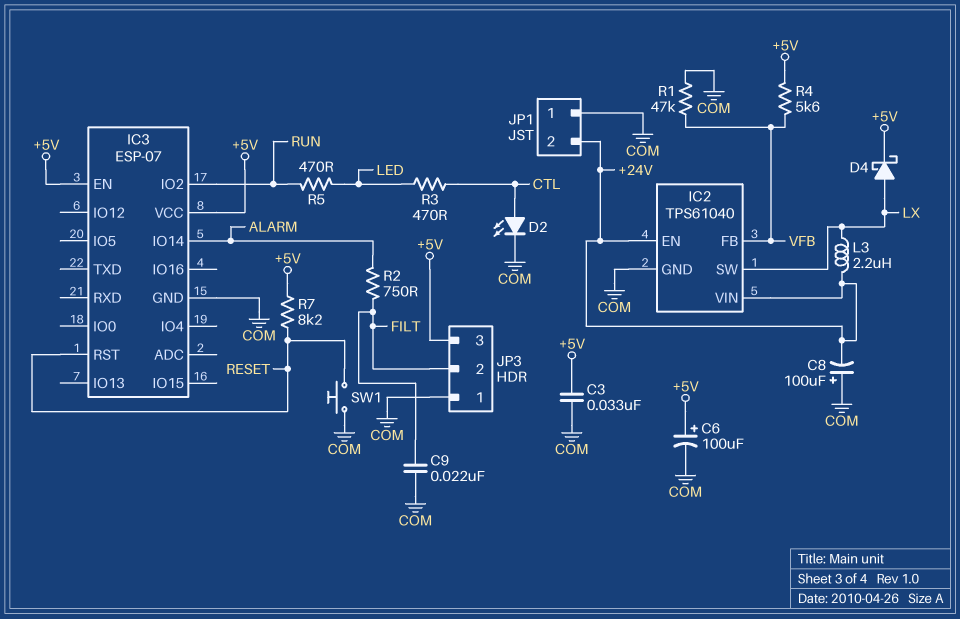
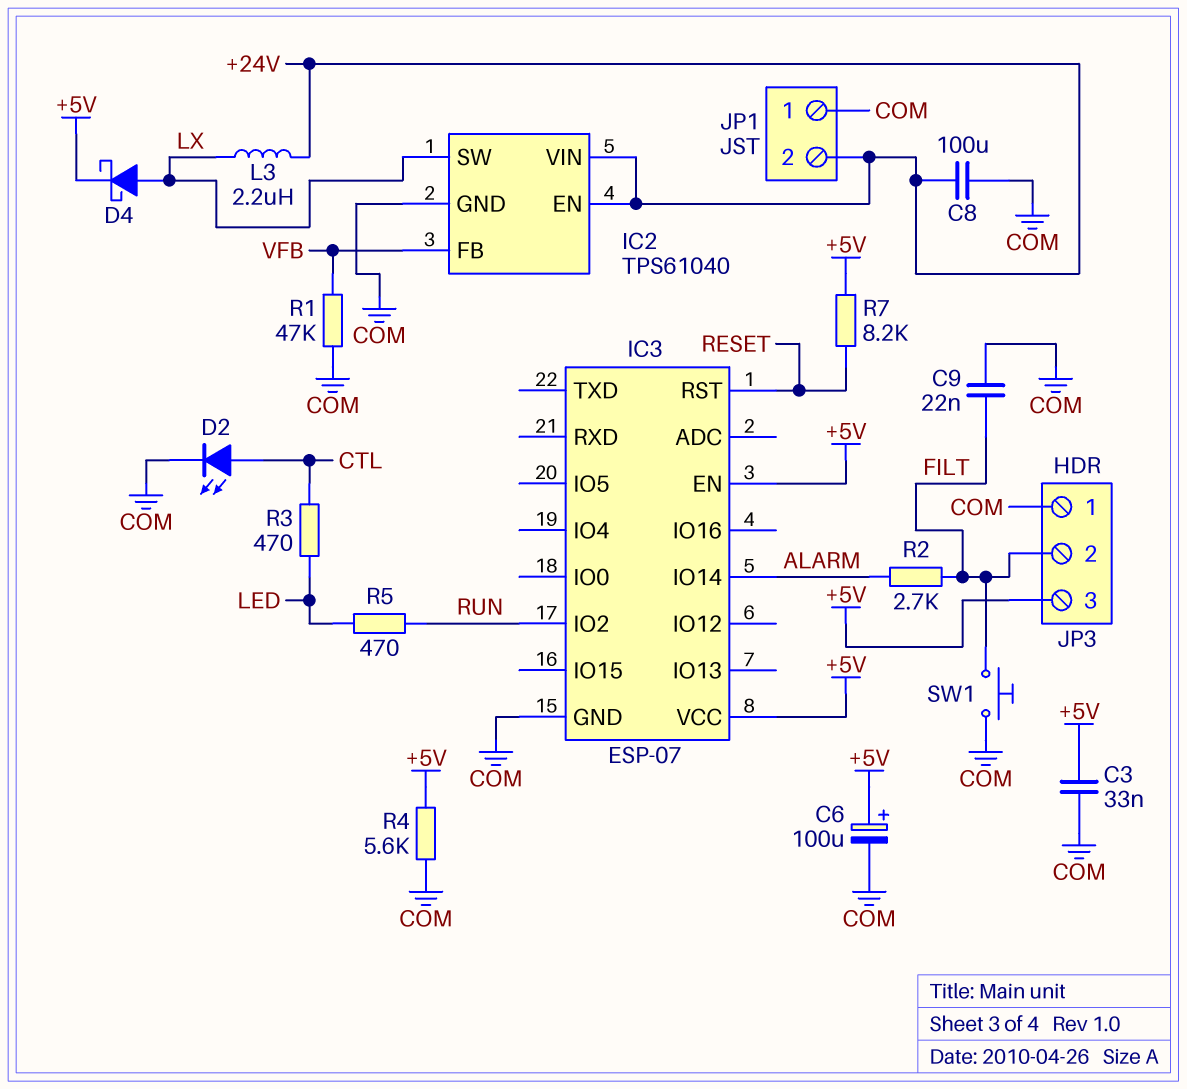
C8: 100uF (plus COM, minus +24V) -> 100uF (+24V, COM)
R2: 750 (ALARM, FILT) -> 2.7k (ALARM, FILT)
R4: 5.6k (+5V, VFB) -> 5.6k (+5V, COM)
SW1: button (COM, RESET) -> button (COM, FILT)

